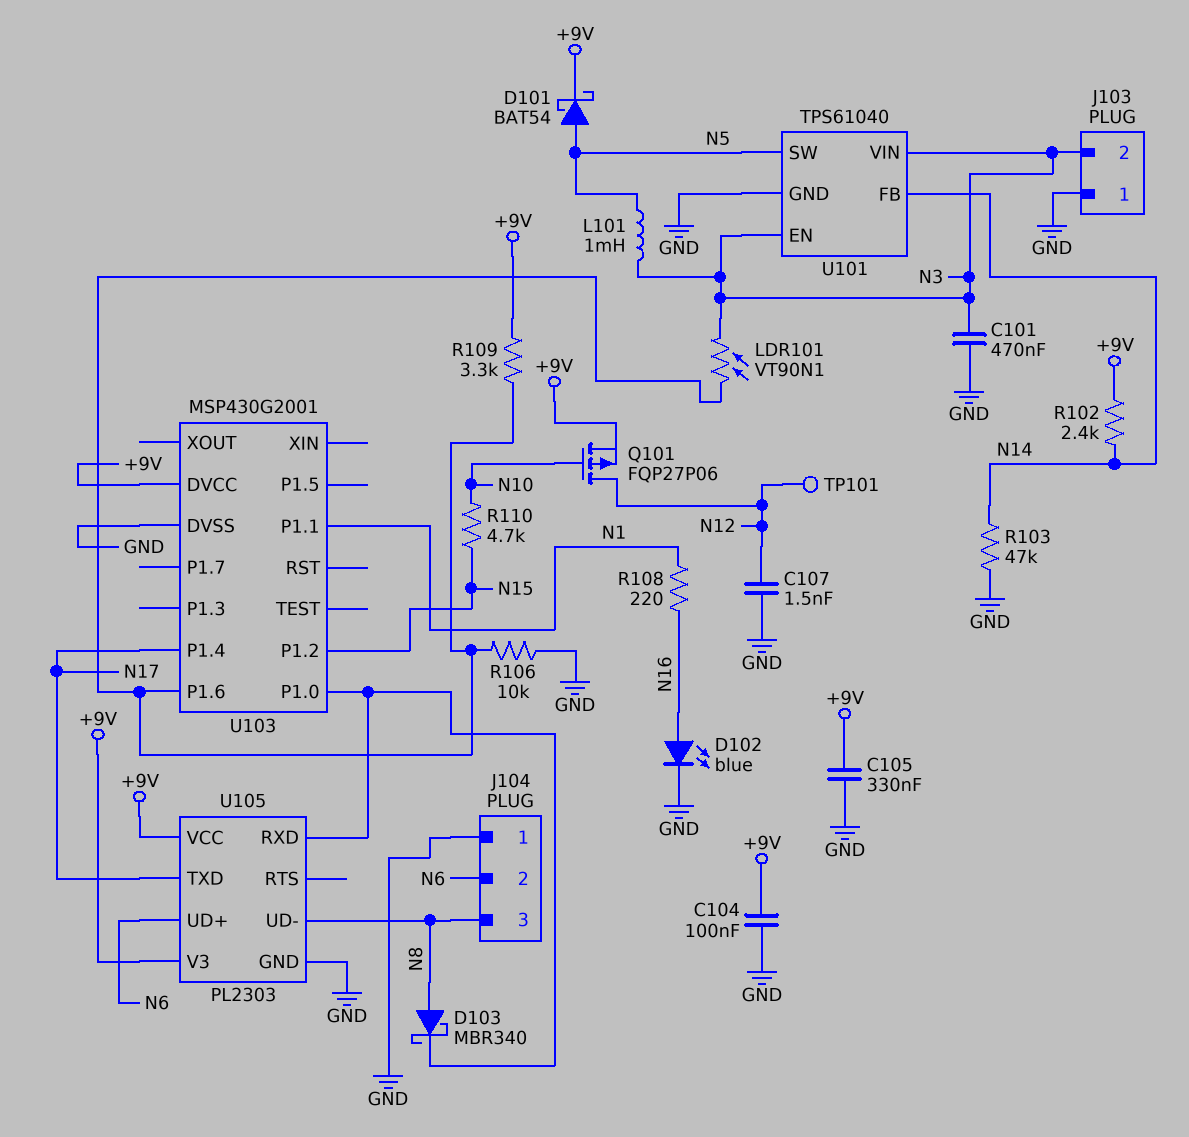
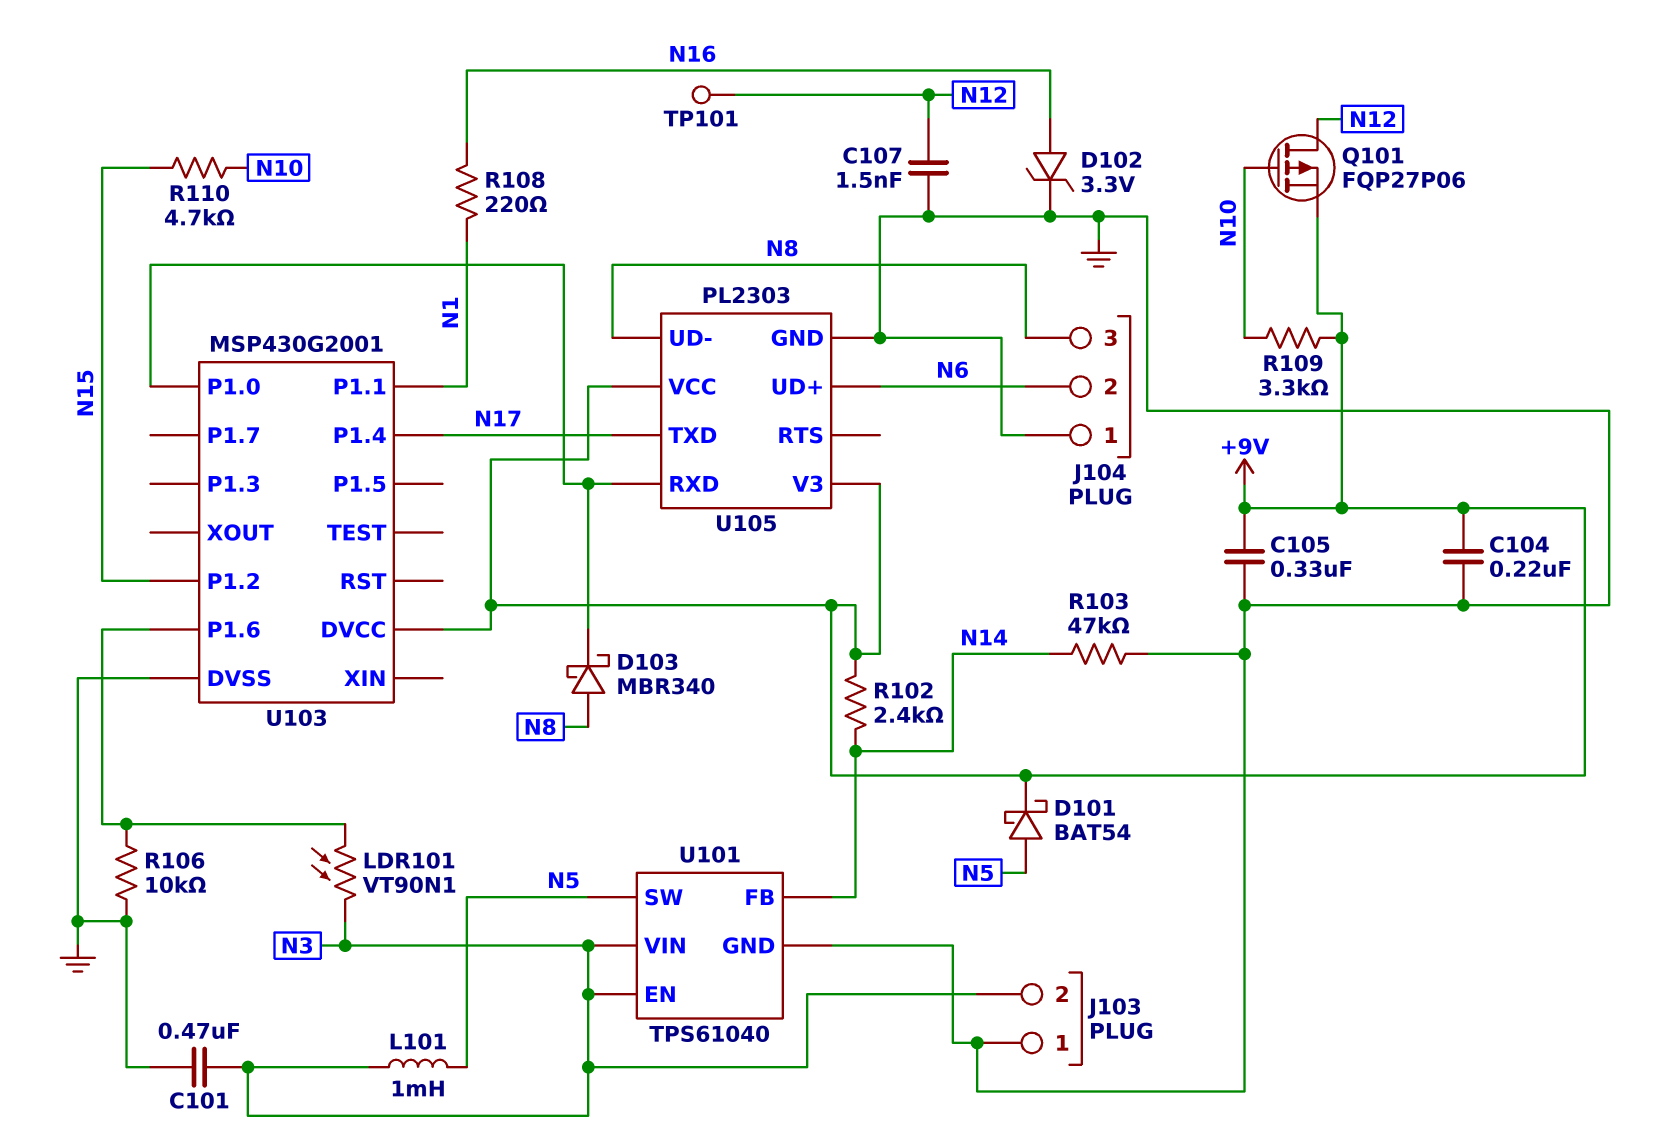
C104: 100nF (+9V, GND) -> 220nF (+9V, GND)
D102: LED blue (A N16, K GND) -> zener 3.3V (A N16, K GND)
R109: 3.3k (+9V, U103/P1.6) -> 3.3k (+9V, N10)

